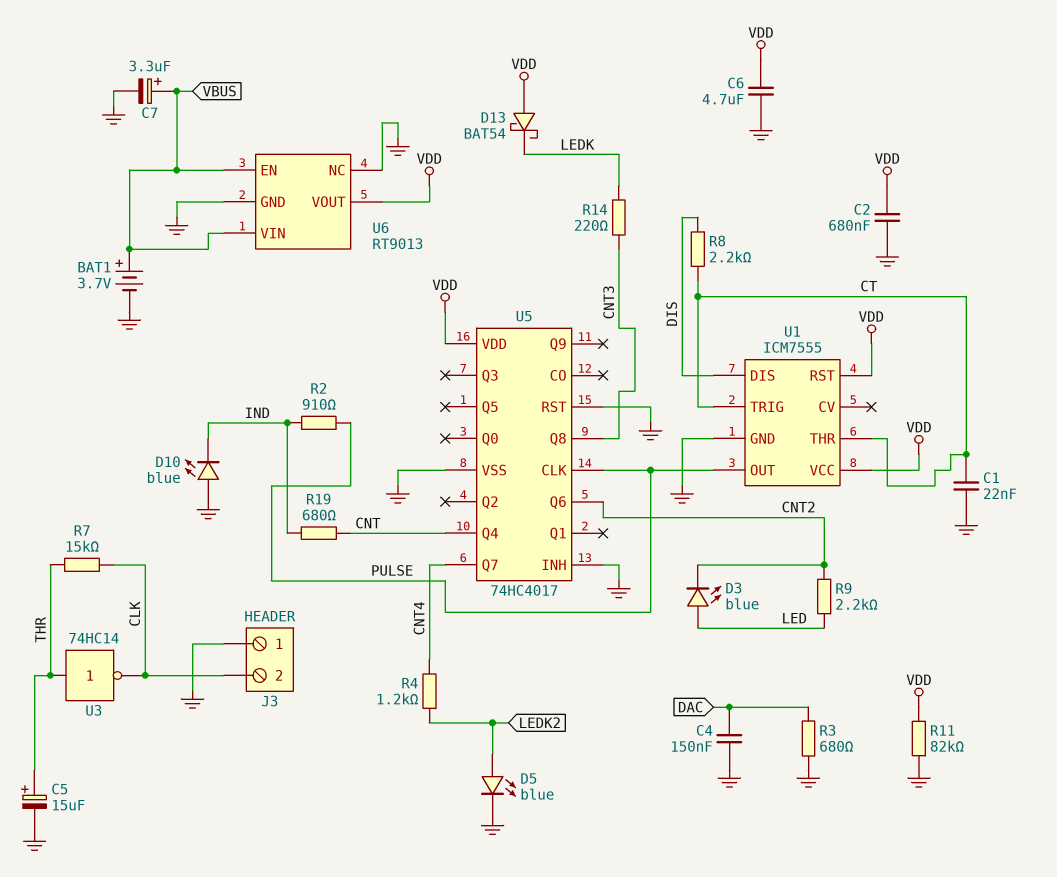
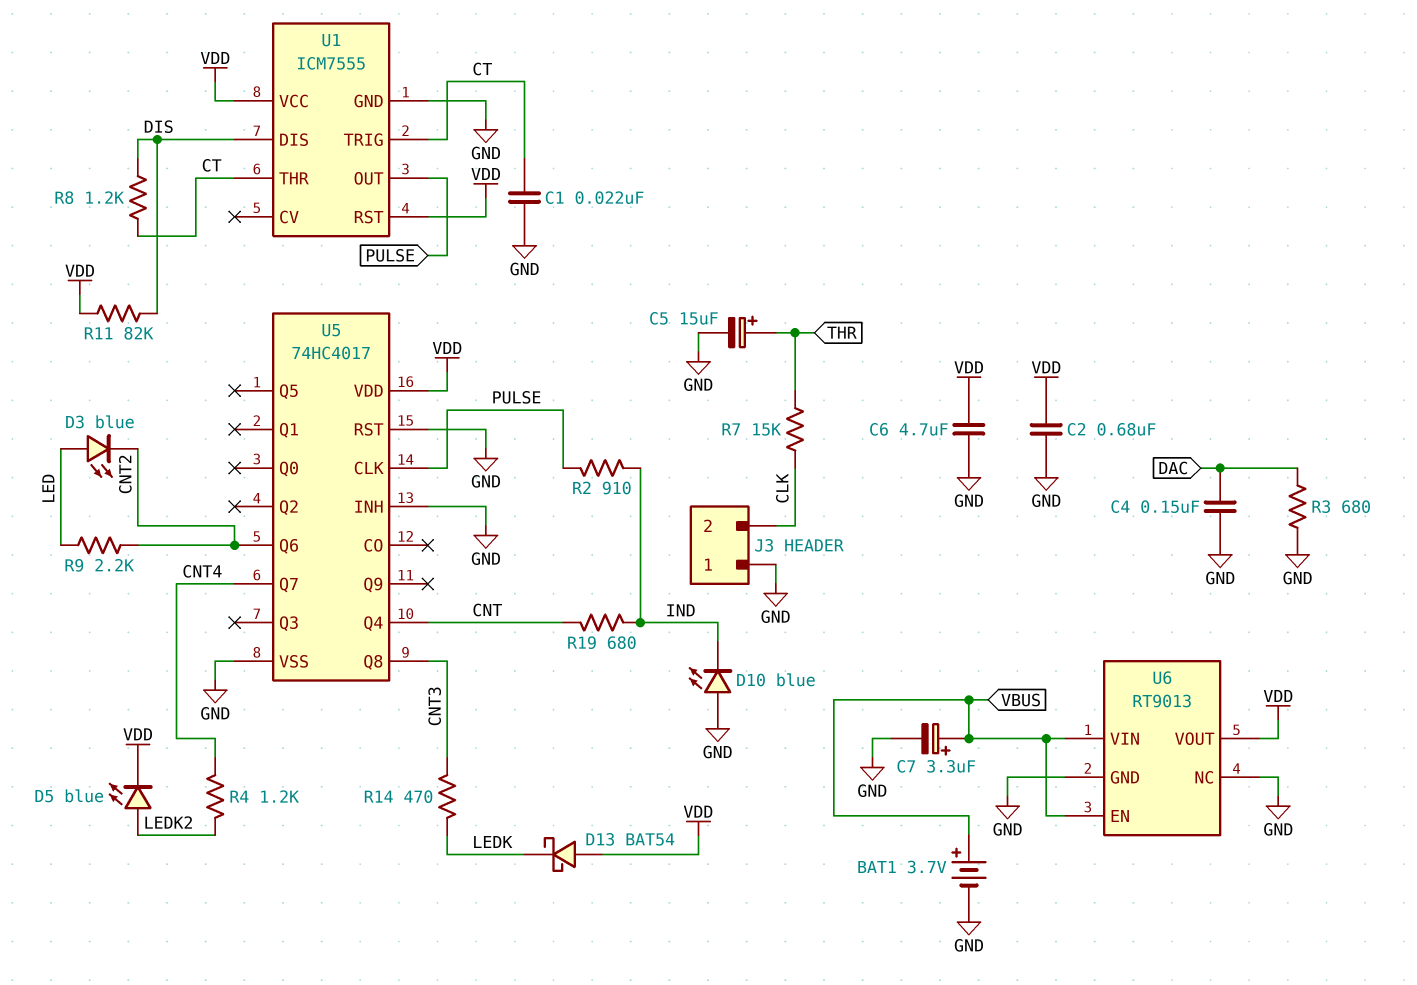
D5: LED blue (A LEDK2, K GND) -> LED blue (A LEDK2, K VDD)
R8: 2.2k (CT, DIS) -> 1.2k (CT, DIS)
R11: 82k (GND, VDD) -> 82k (DIS, VDD)
R14: 220 (CNT3, LEDK) -> 470 (CNT3, LEDK)
U3: NOT 74HC14 (in THR, out CLK) -> none

